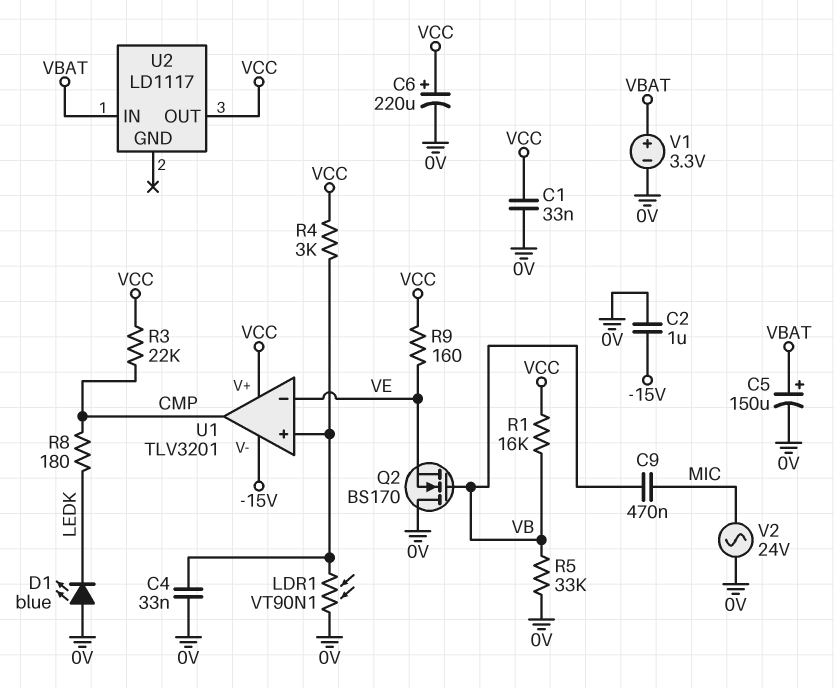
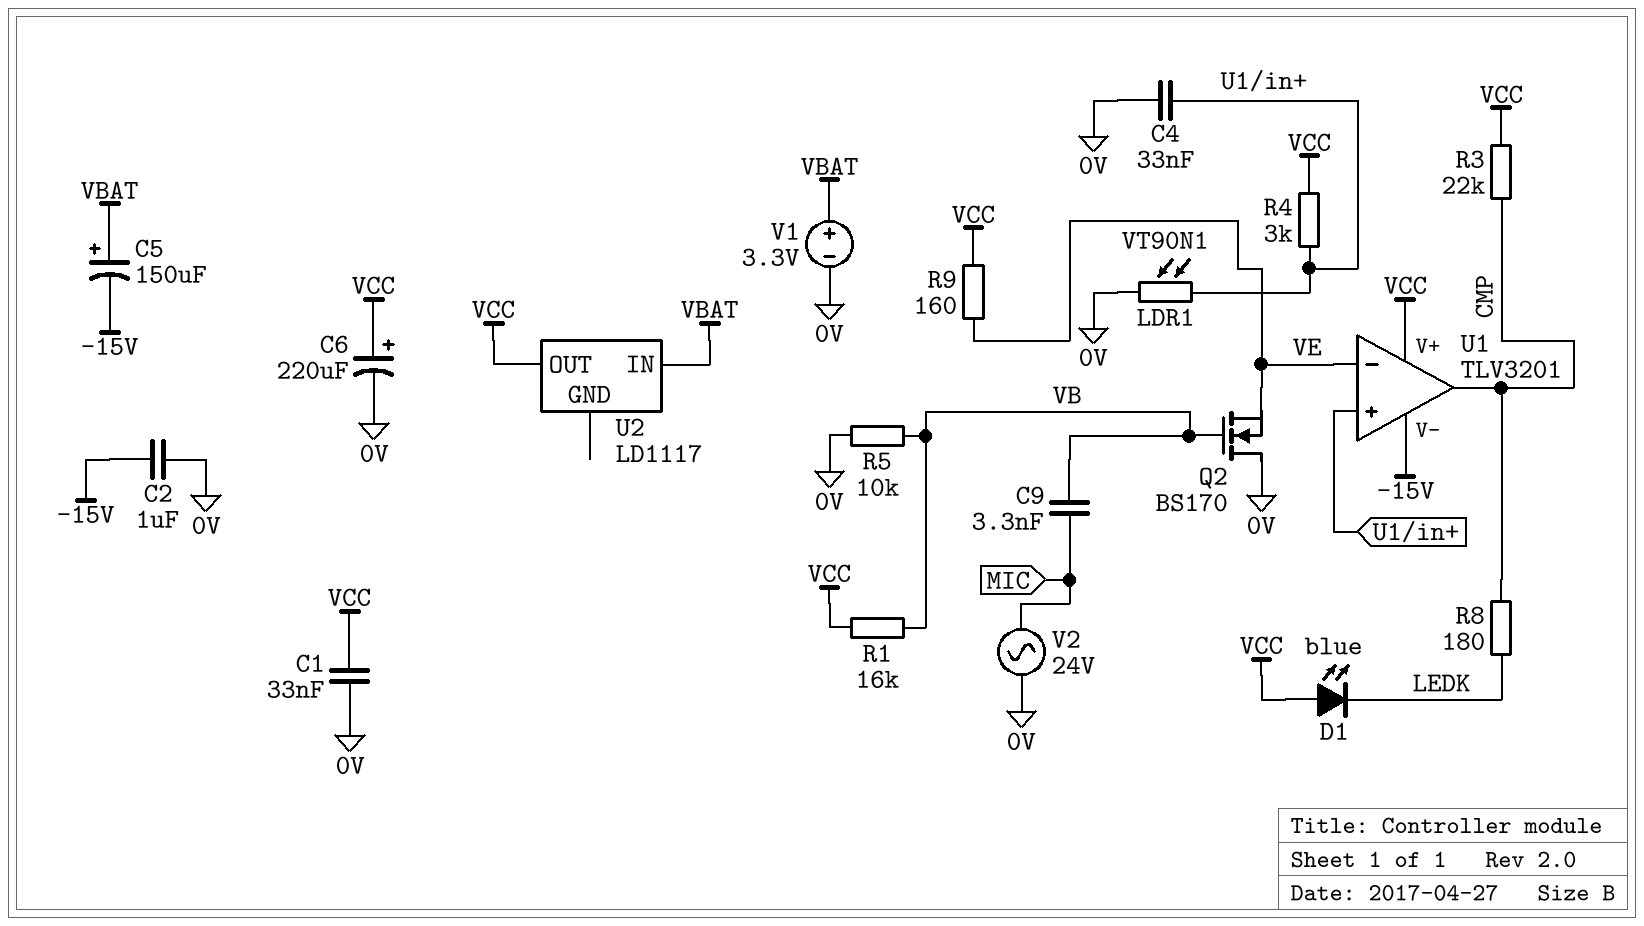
C5: 150uF (plus VBAT, minus 0V) -> 150uF (plus VBAT, minus -15V)
C9: 470nF (MIC, VB) -> 3.3nF (MIC, VB)
D1: LED blue (A 0V, K LEDK) -> LED blue (A VCC, K LEDK)
R5: 33k (0V, VB) -> 10k (0V, VB)

